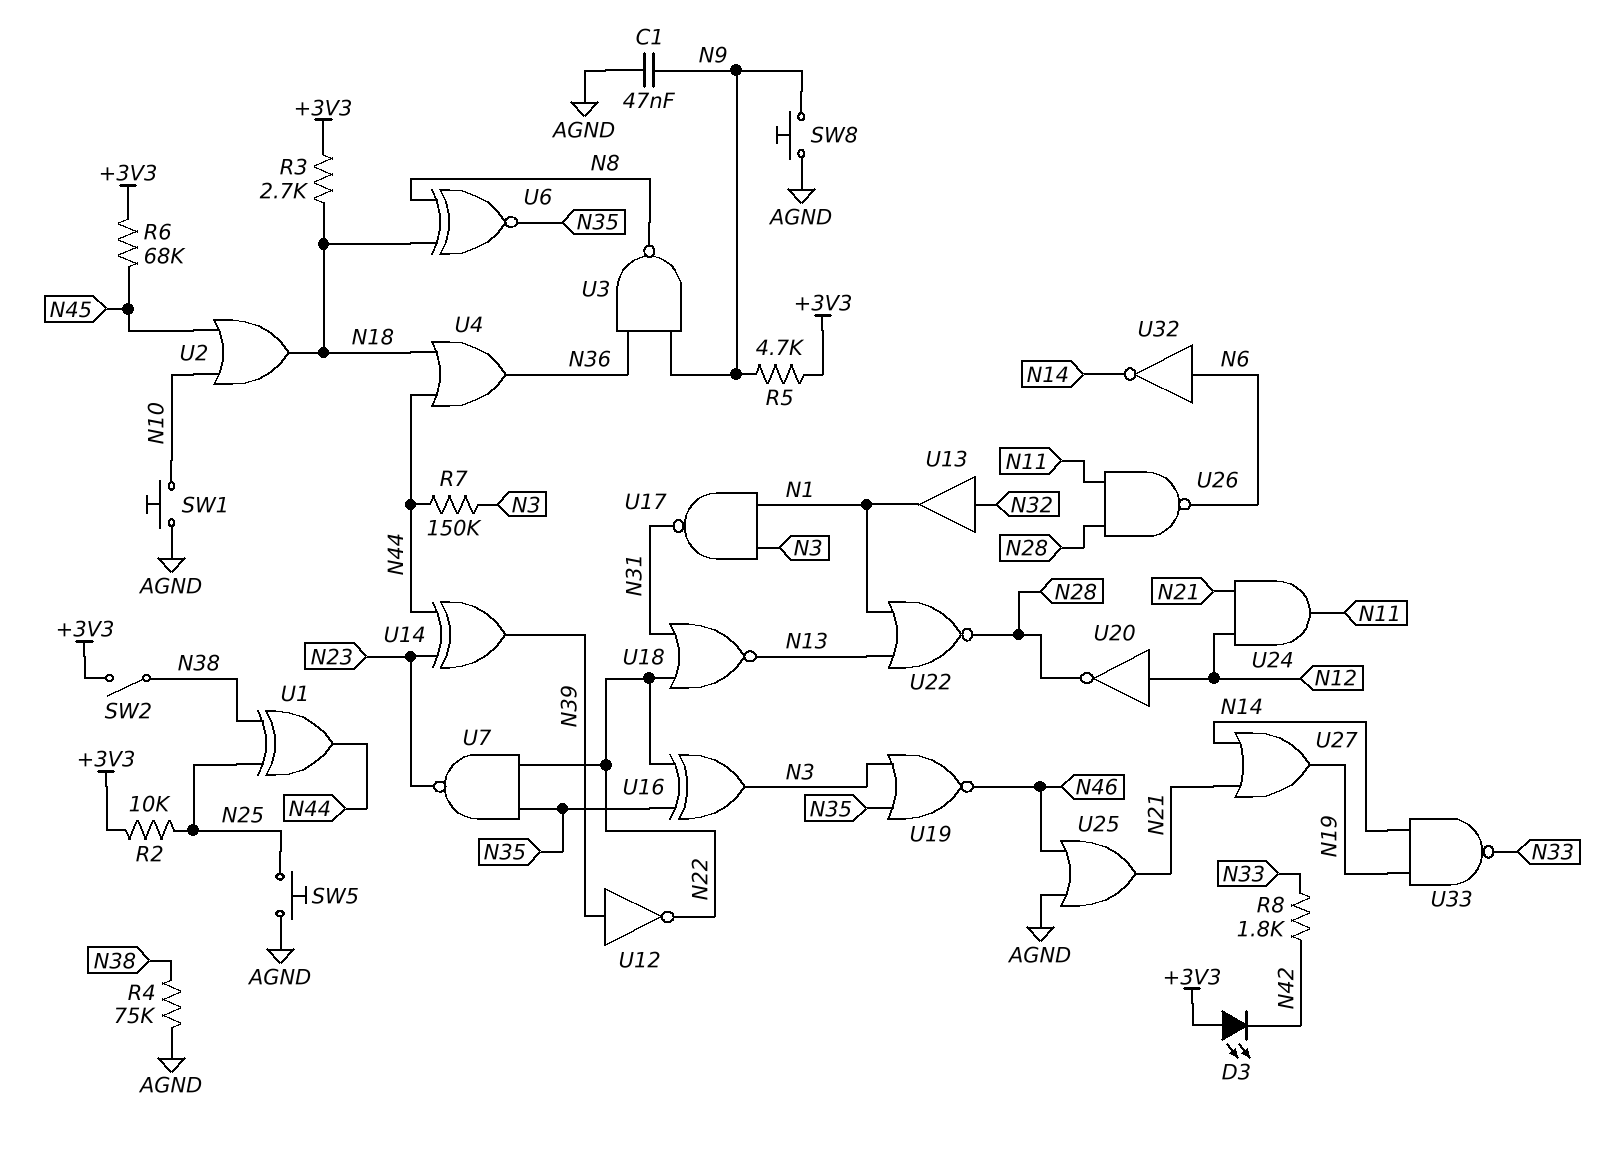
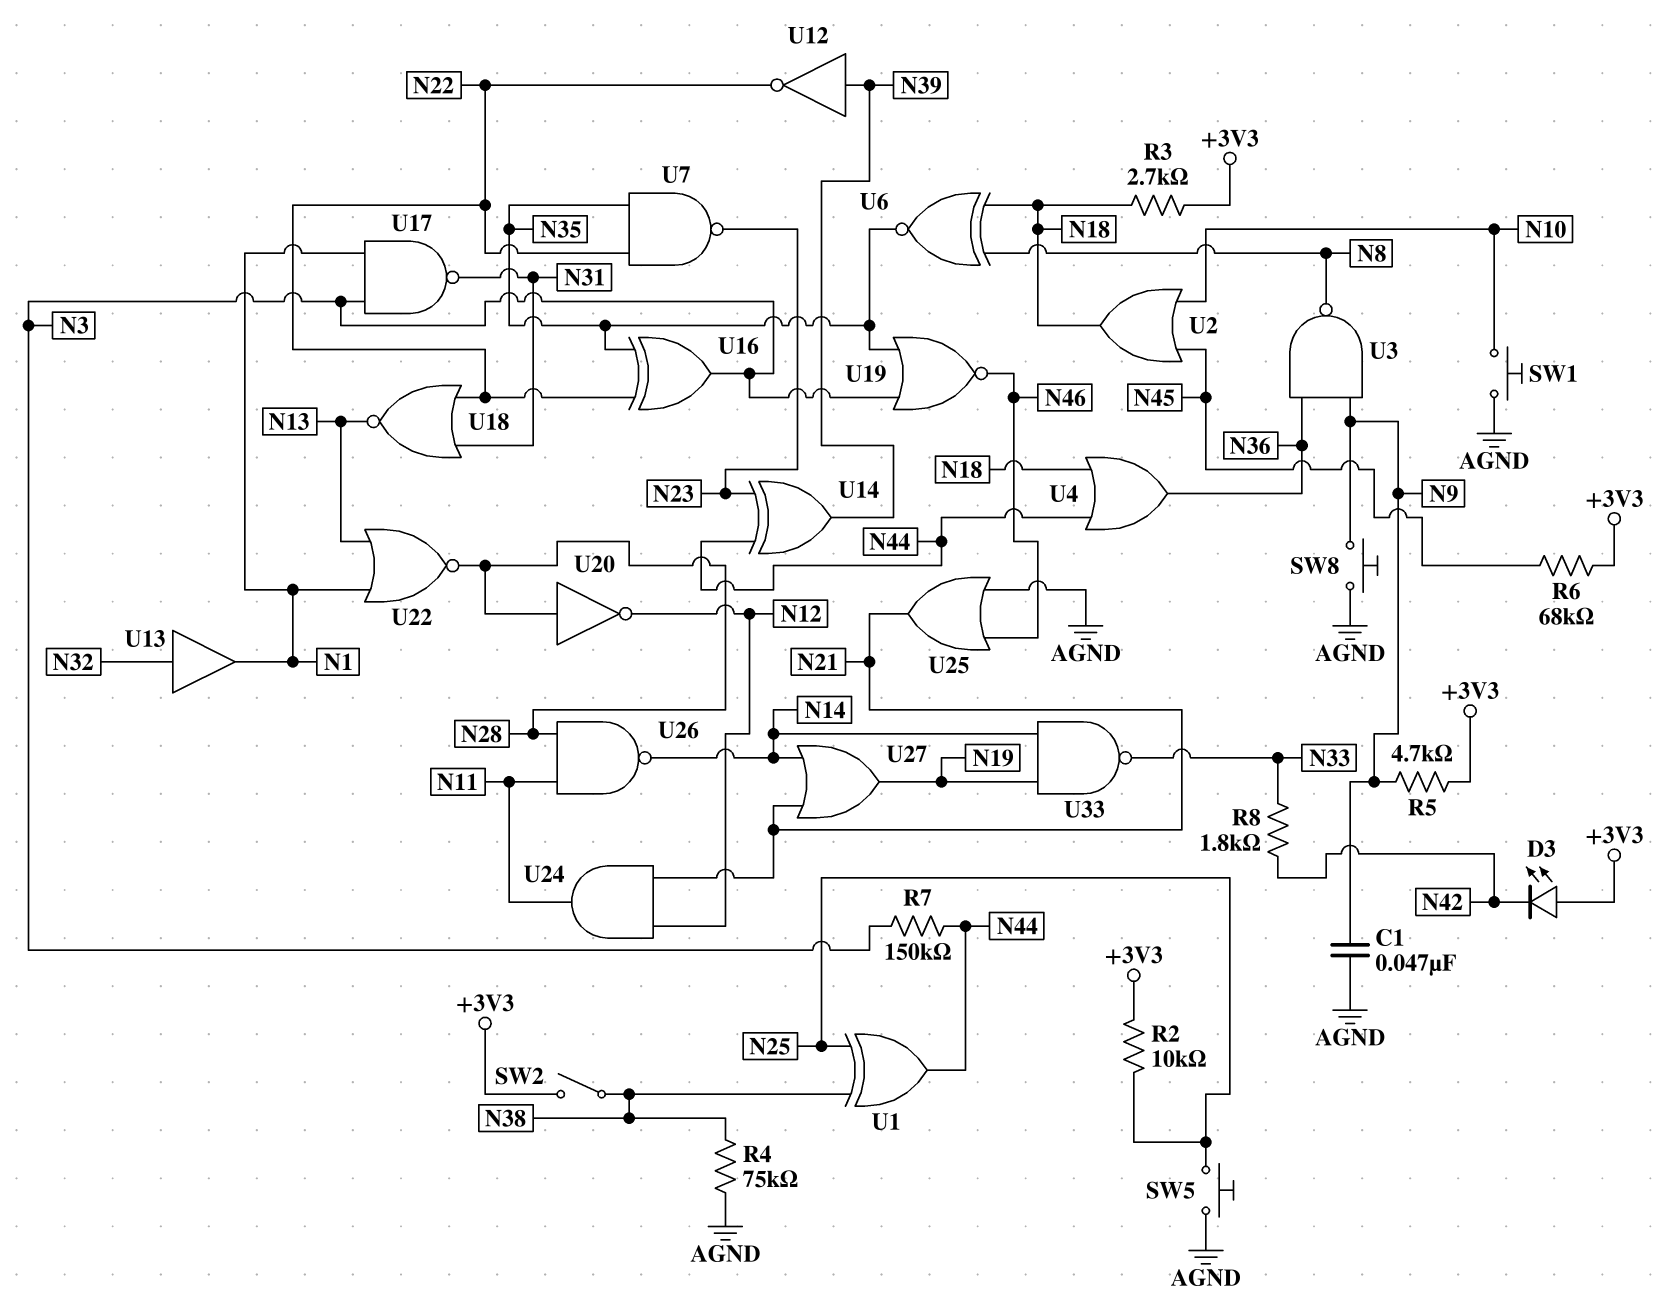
U20: NOT (in N12, out N28) -> NOT (in N28, out N12)
U26: NAND (in N11, in N28, out N6) -> NAND (in N11, in N28, out N14)
U32: NOT (in N6, out N14) -> none

